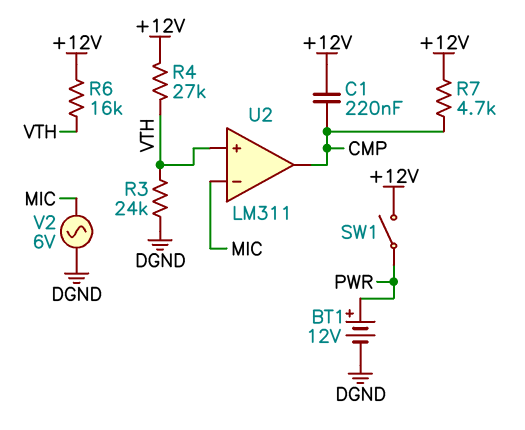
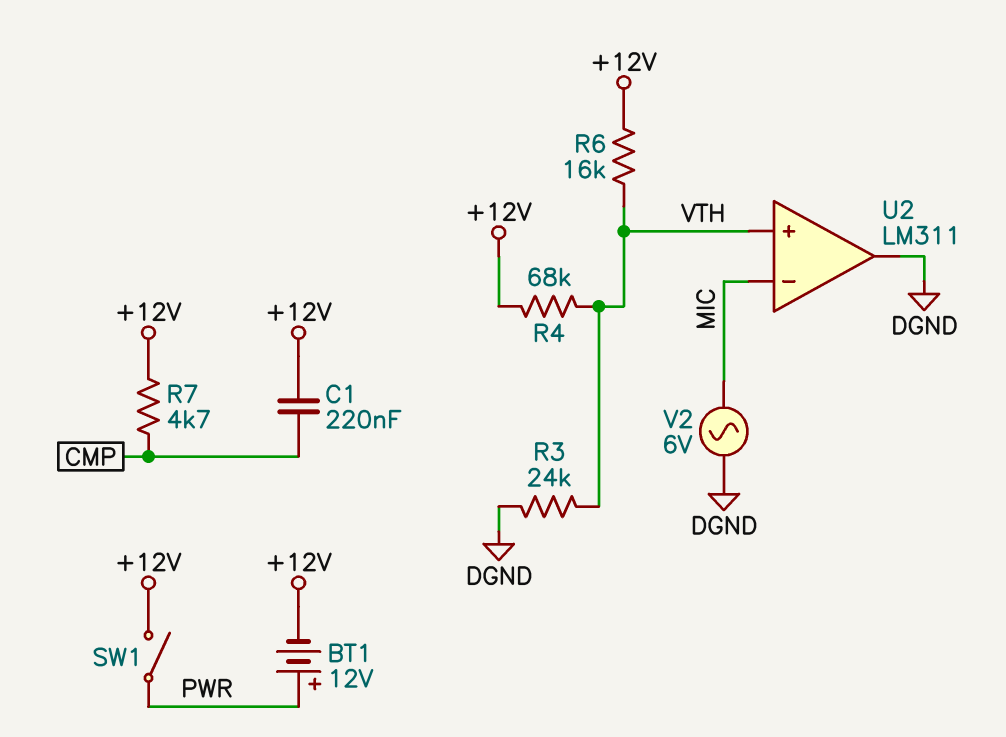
BT1: 12V (plus PWR, minus DGND) -> 12V (plus PWR, minus +12V)
R4: 27k (+12V, VTH) -> 68k (+12V, VTH)
U2 pin out: CMP -> DGND

